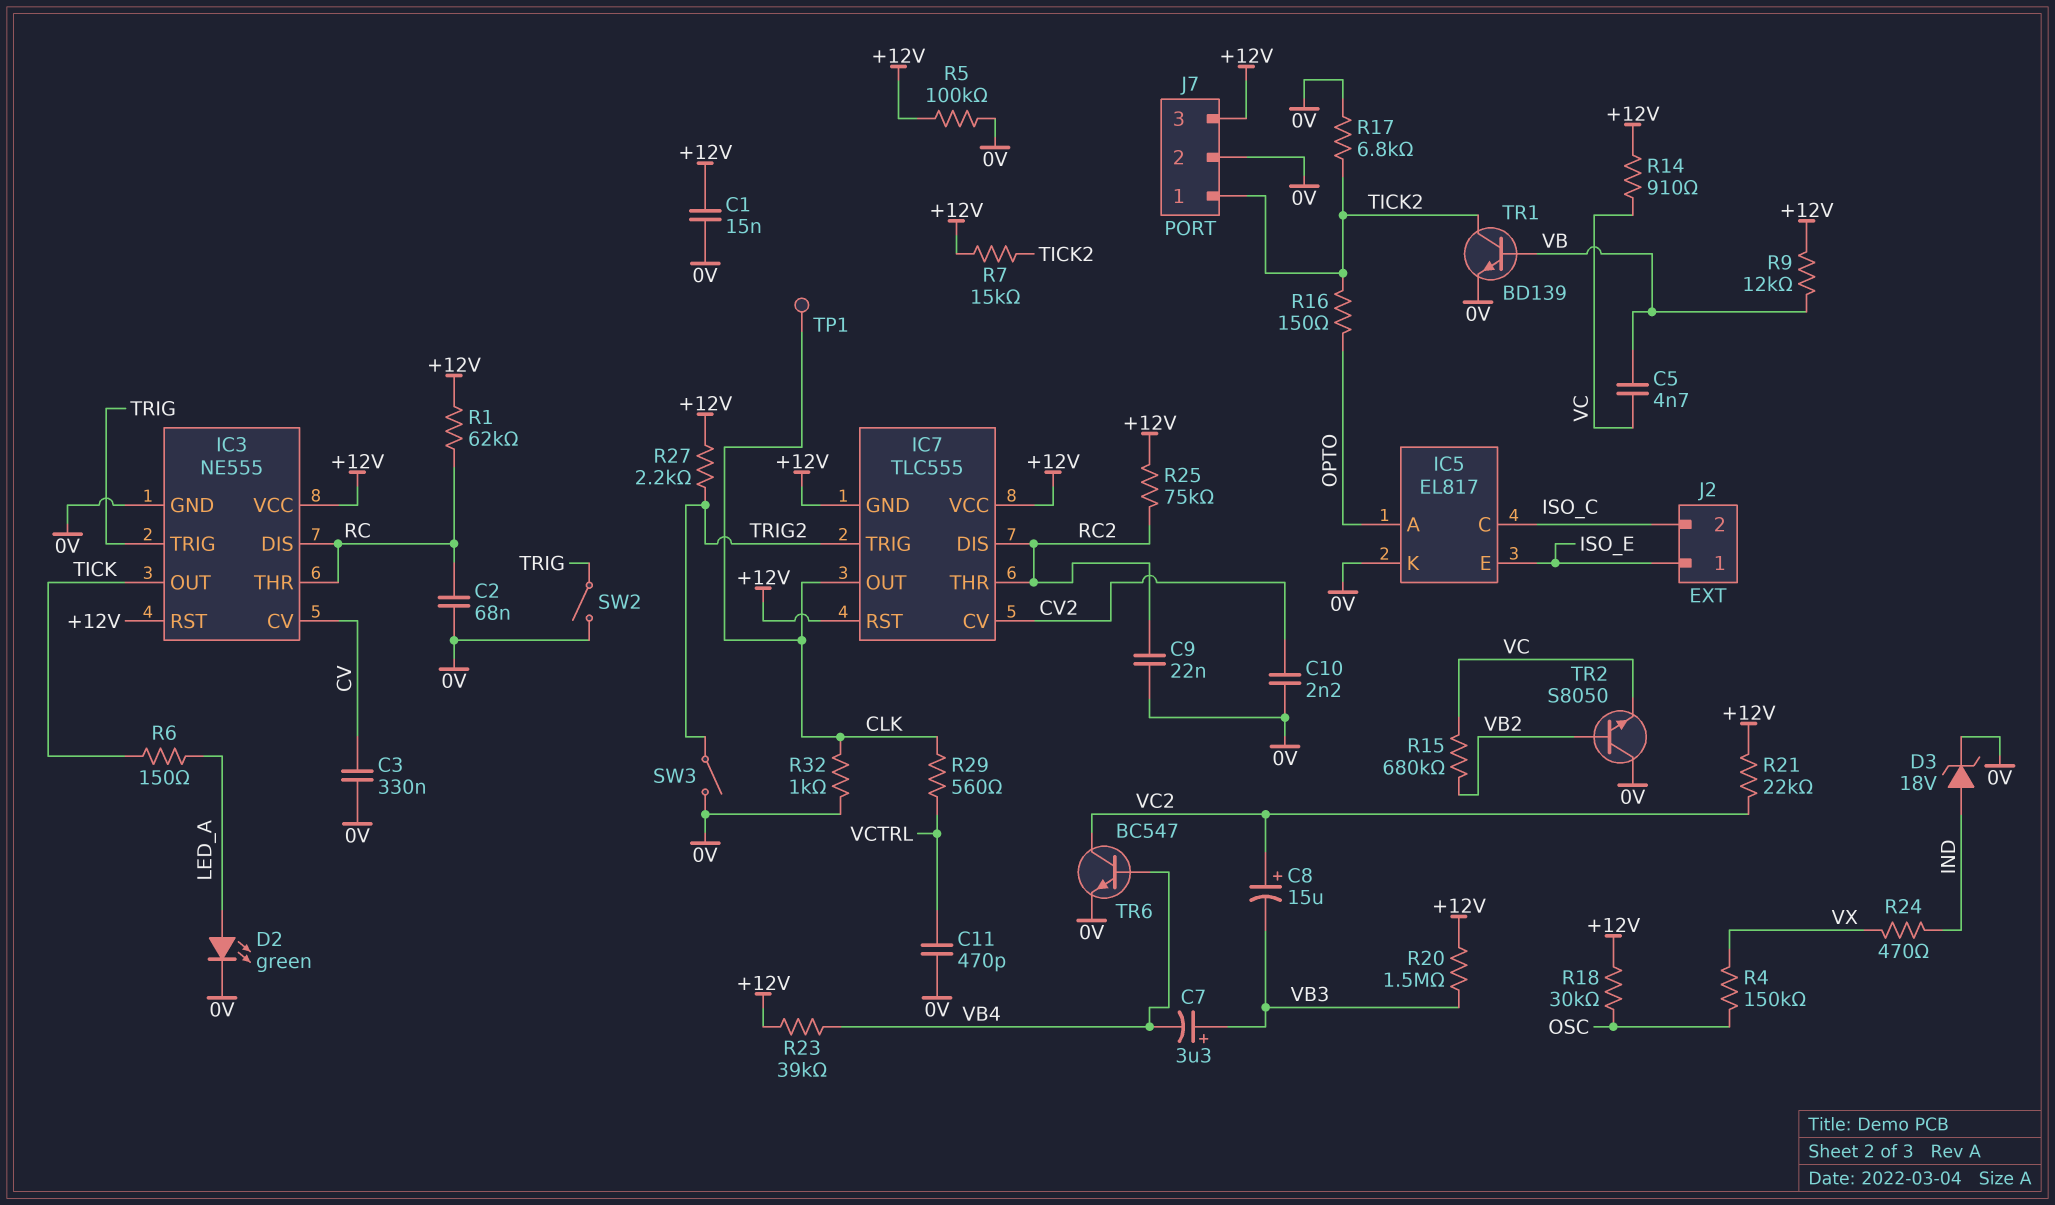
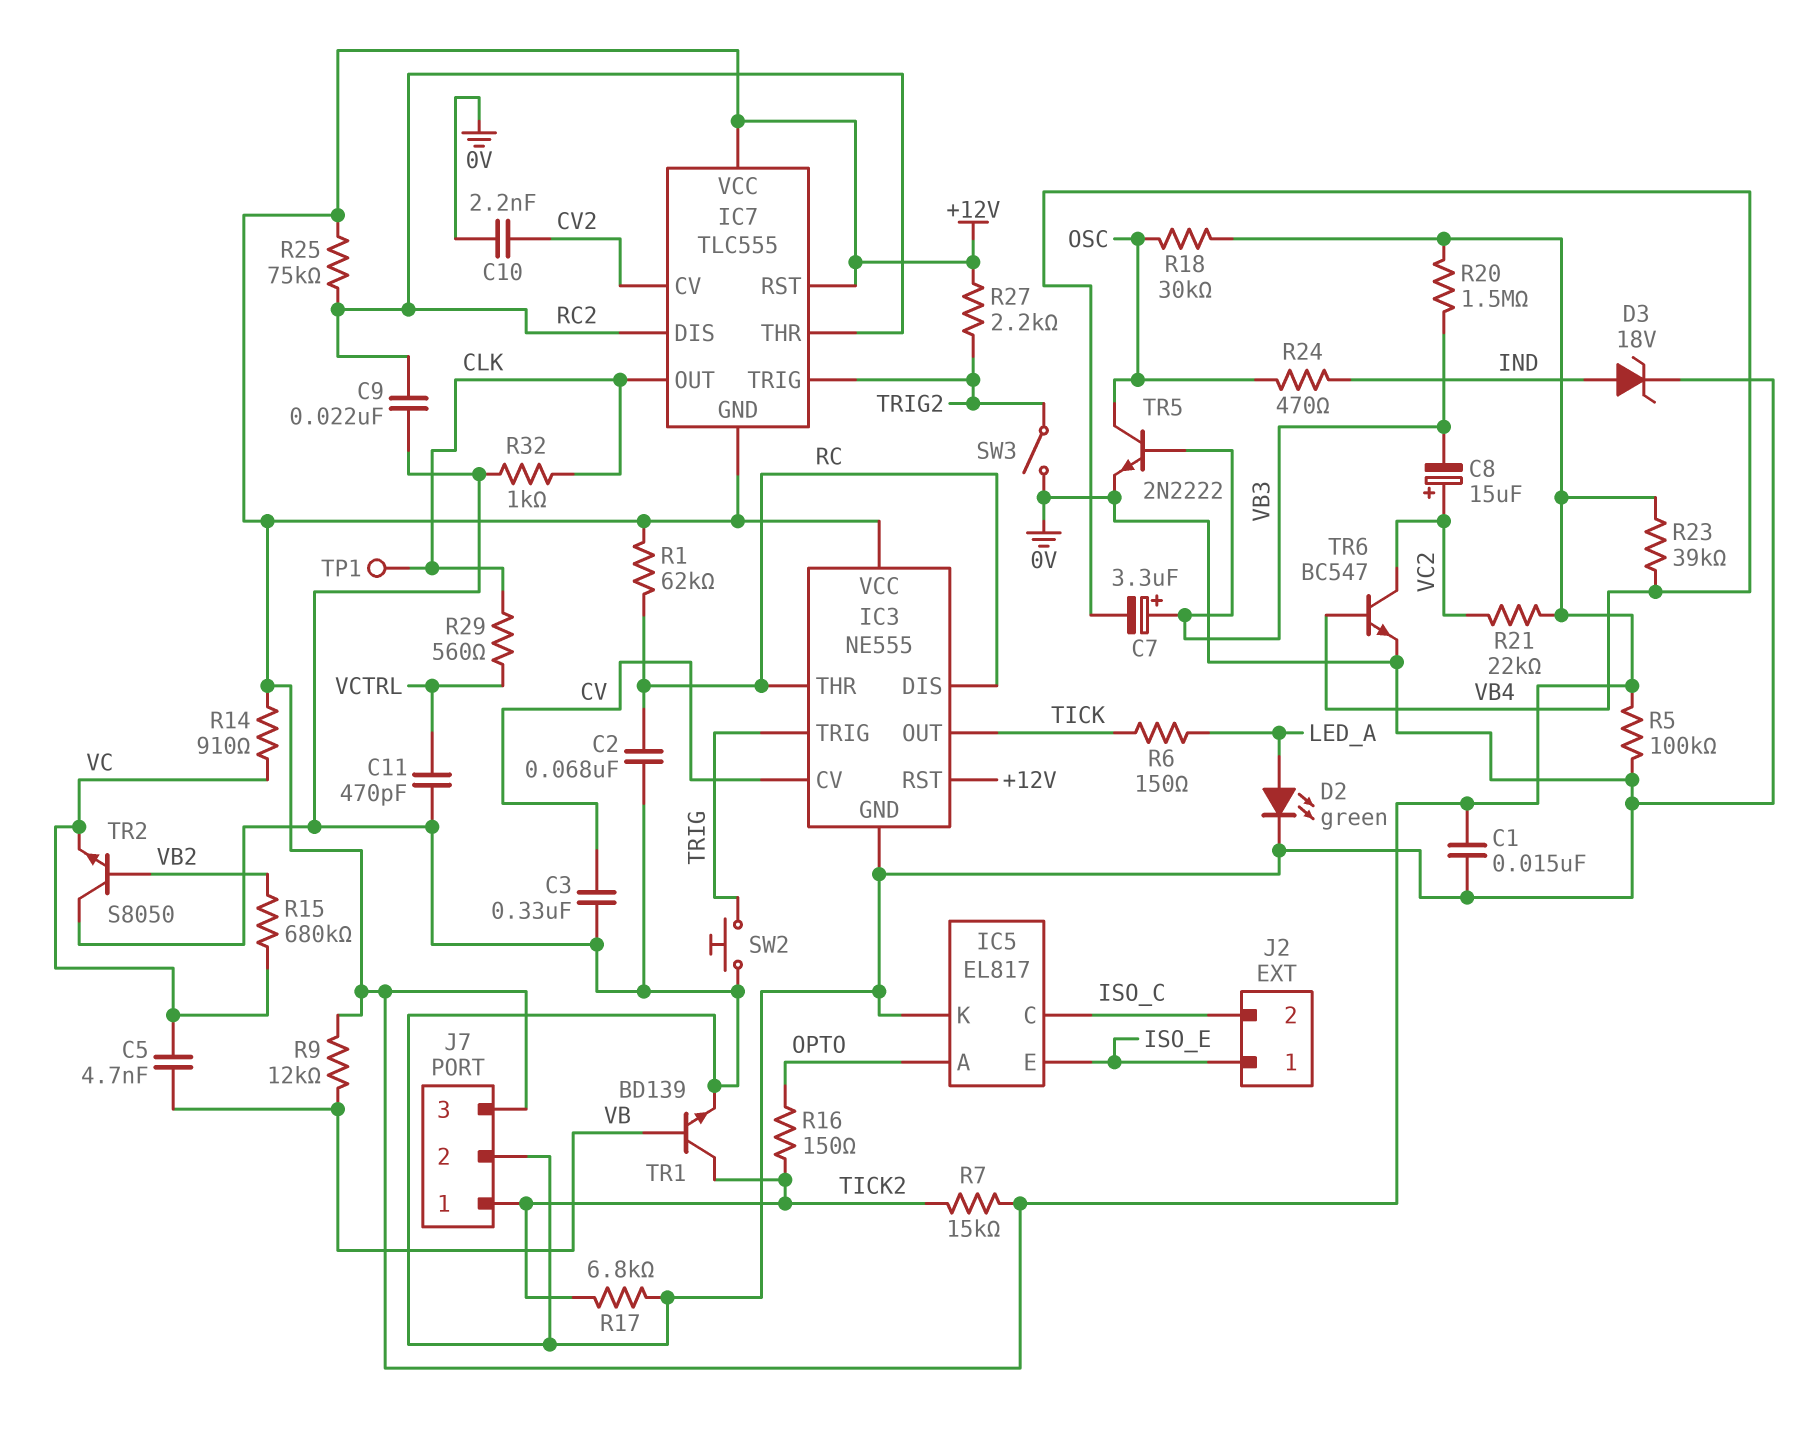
R4: 150k (OSC, VX) -> none
R24: 470 (IND, VX) -> 470 (IND, OSC)
SW2: switch (0V, TRIG) -> button (0V, TRIG)
TR5: none -> NPN 2N2222 (B VB3, C OSC, E 0V)

